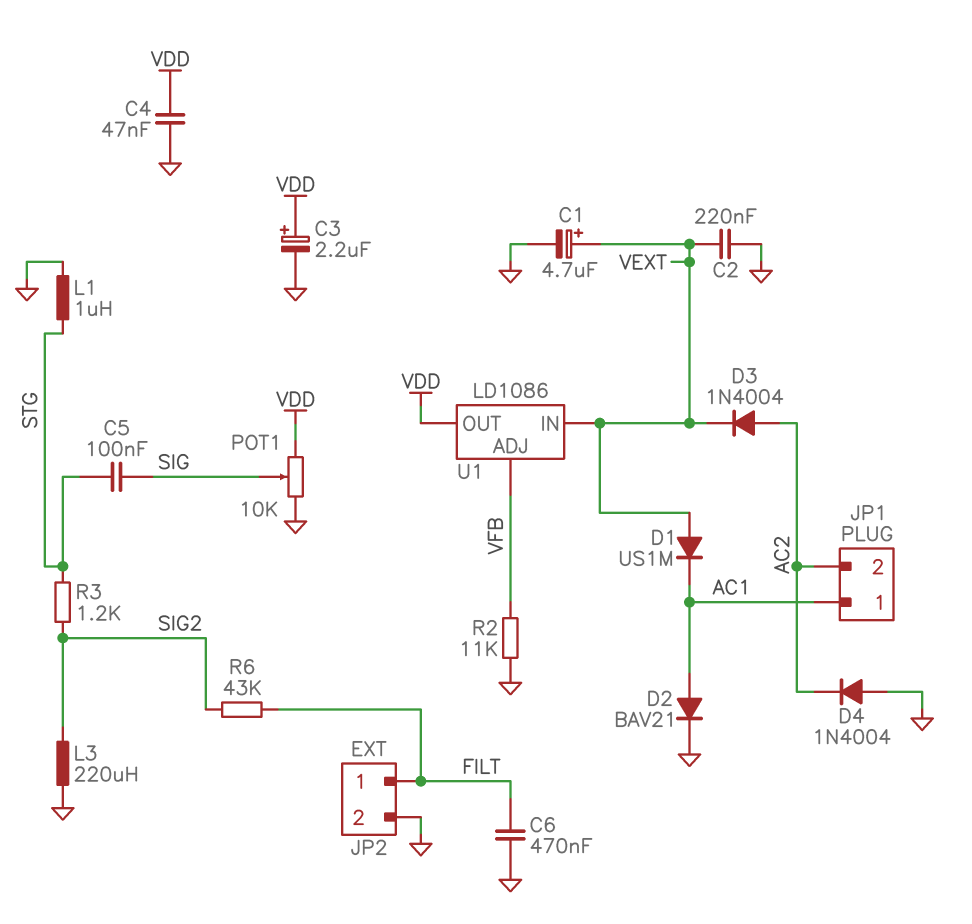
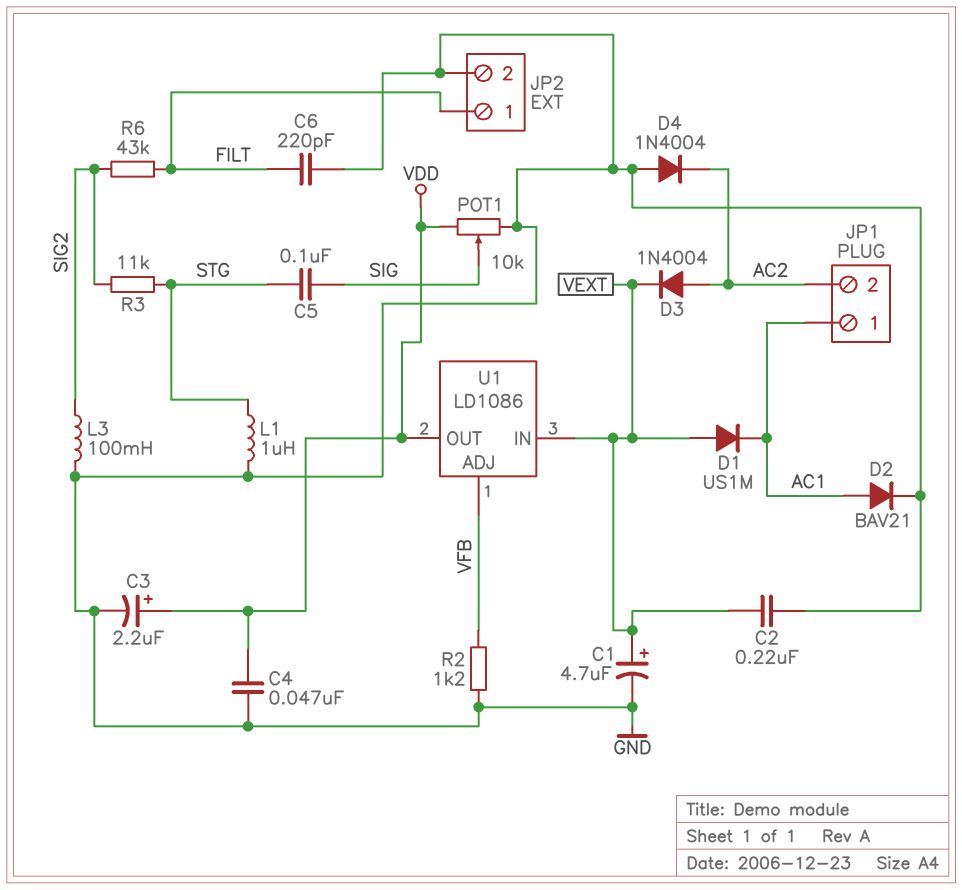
C6: 470nF (FILT, GND) -> 220pF (FILT, GND)
L3: 220uH (GND, SIG2) -> 100mH (GND, SIG2)
R2: 11k (GND, VFB) -> 1.2k (GND, VFB)
R3: 1.2k (SIG2, STG) -> 11k (SIG2, STG)

